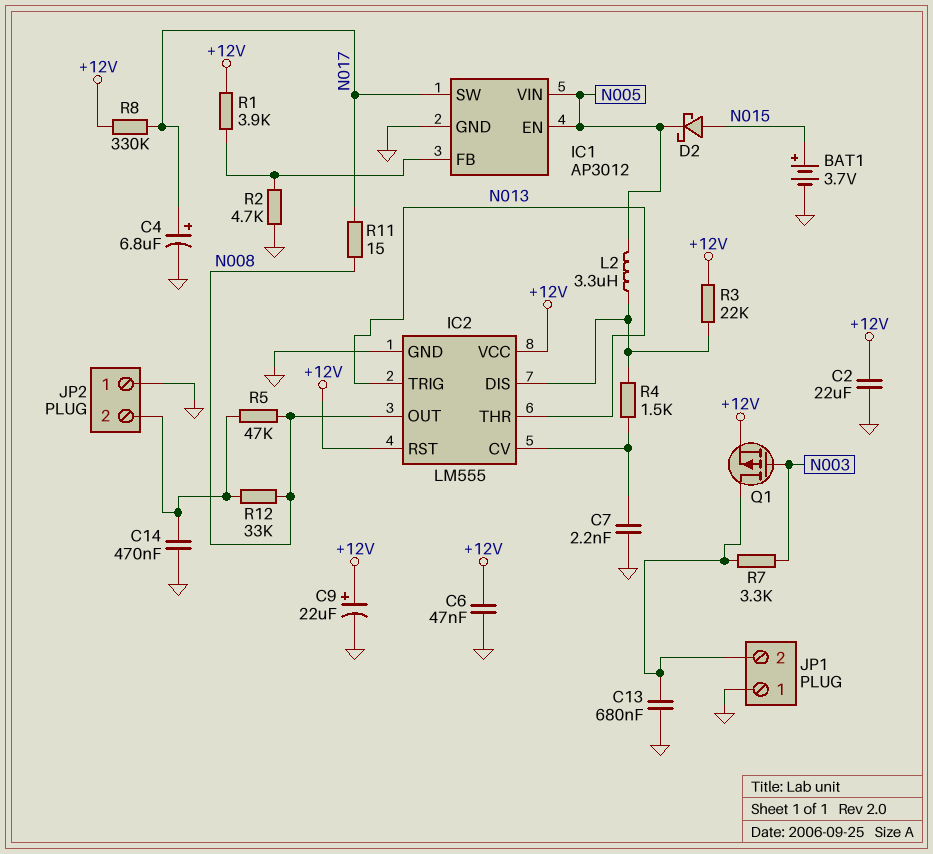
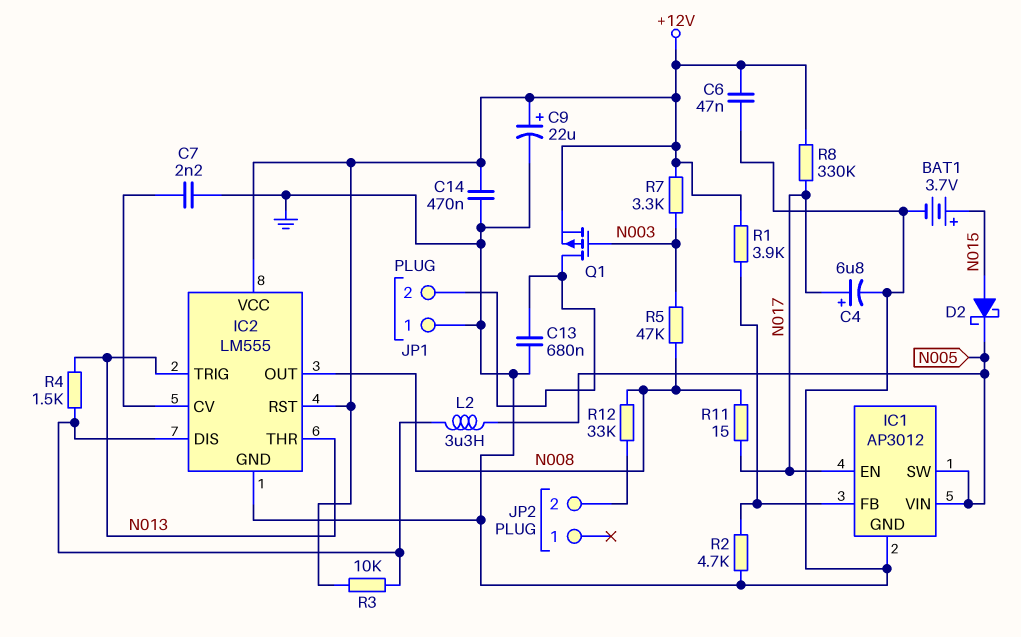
C2: 22uF (+12V, GND) -> none
C14: 470nF (GND, JP2/2) -> 470nF (+12V, GND)
IC1 pin EN: N005 -> N017
IC1 pin SW: N017 -> N005
JP2 pin 1: GND -> none
R3: 22k (+12V, IC2/DIS) -> 10k (+12V, IC2/DIS)
R4: 1.5k (IC2/CV, IC2/DIS) -> 1.5k (IC2/DIS, N013)
R5: 47k (JP2/2, N008) -> 47k (N003, N008)
R7: 3.3k (JP1/2, N003) -> 3.3k (+12V, N003)

